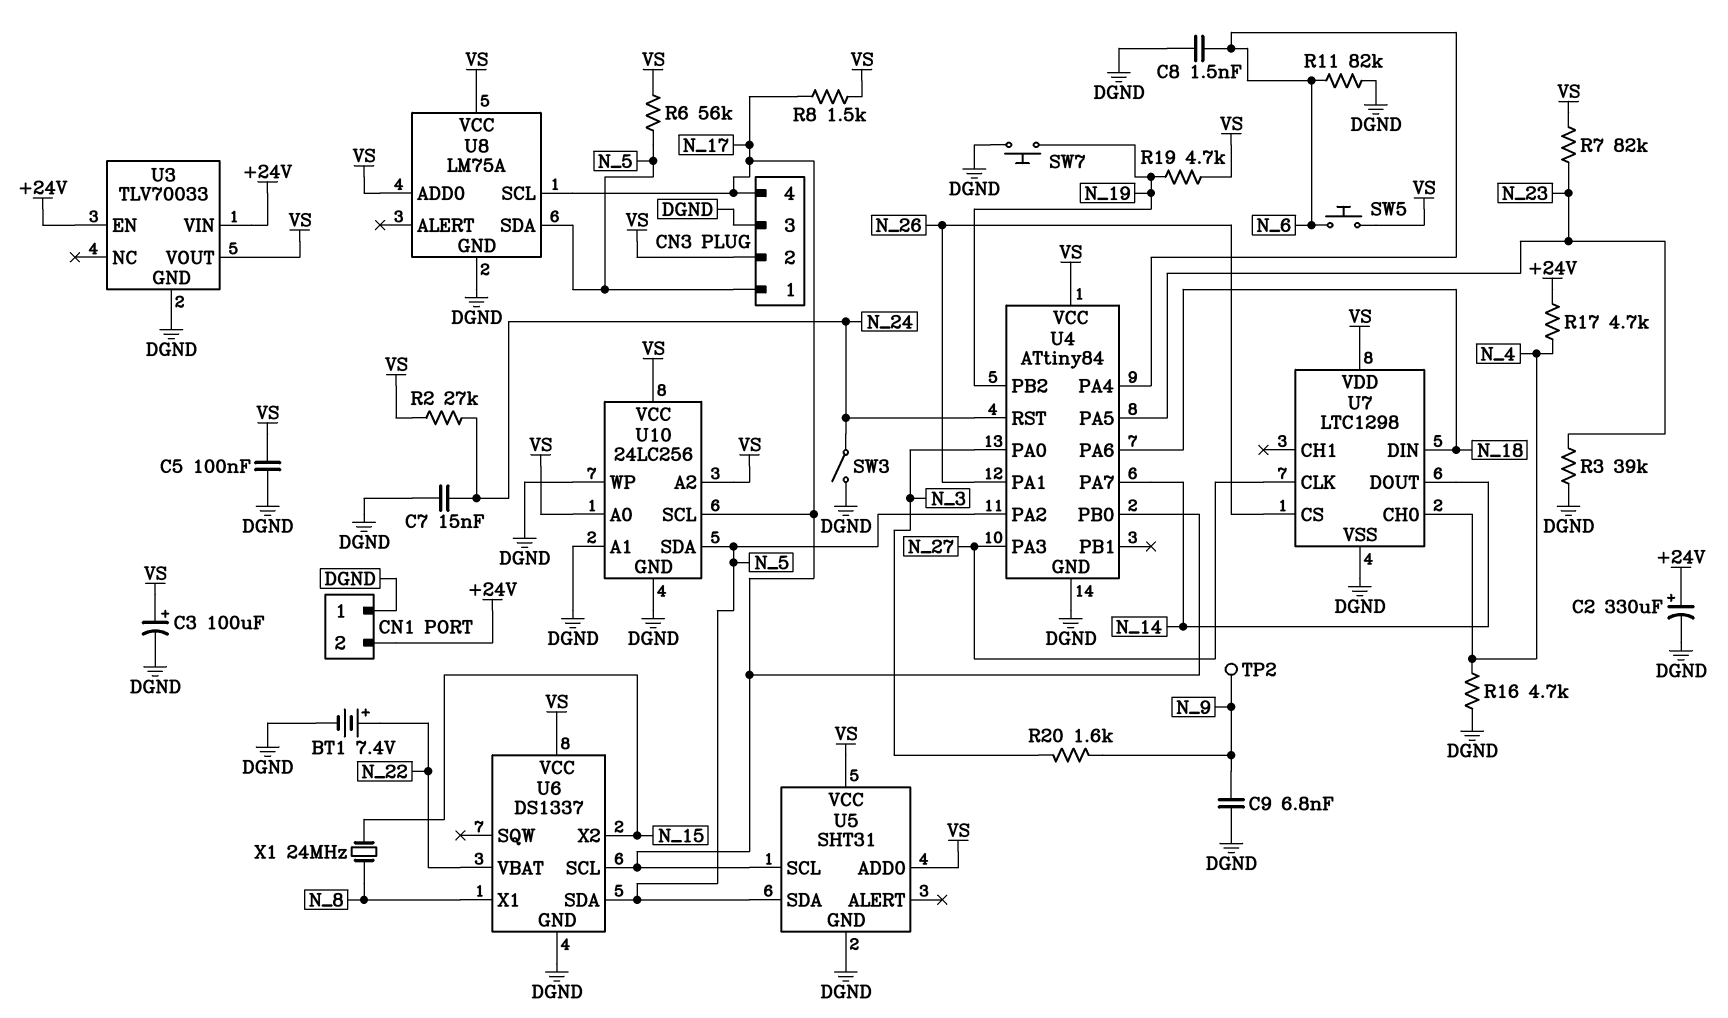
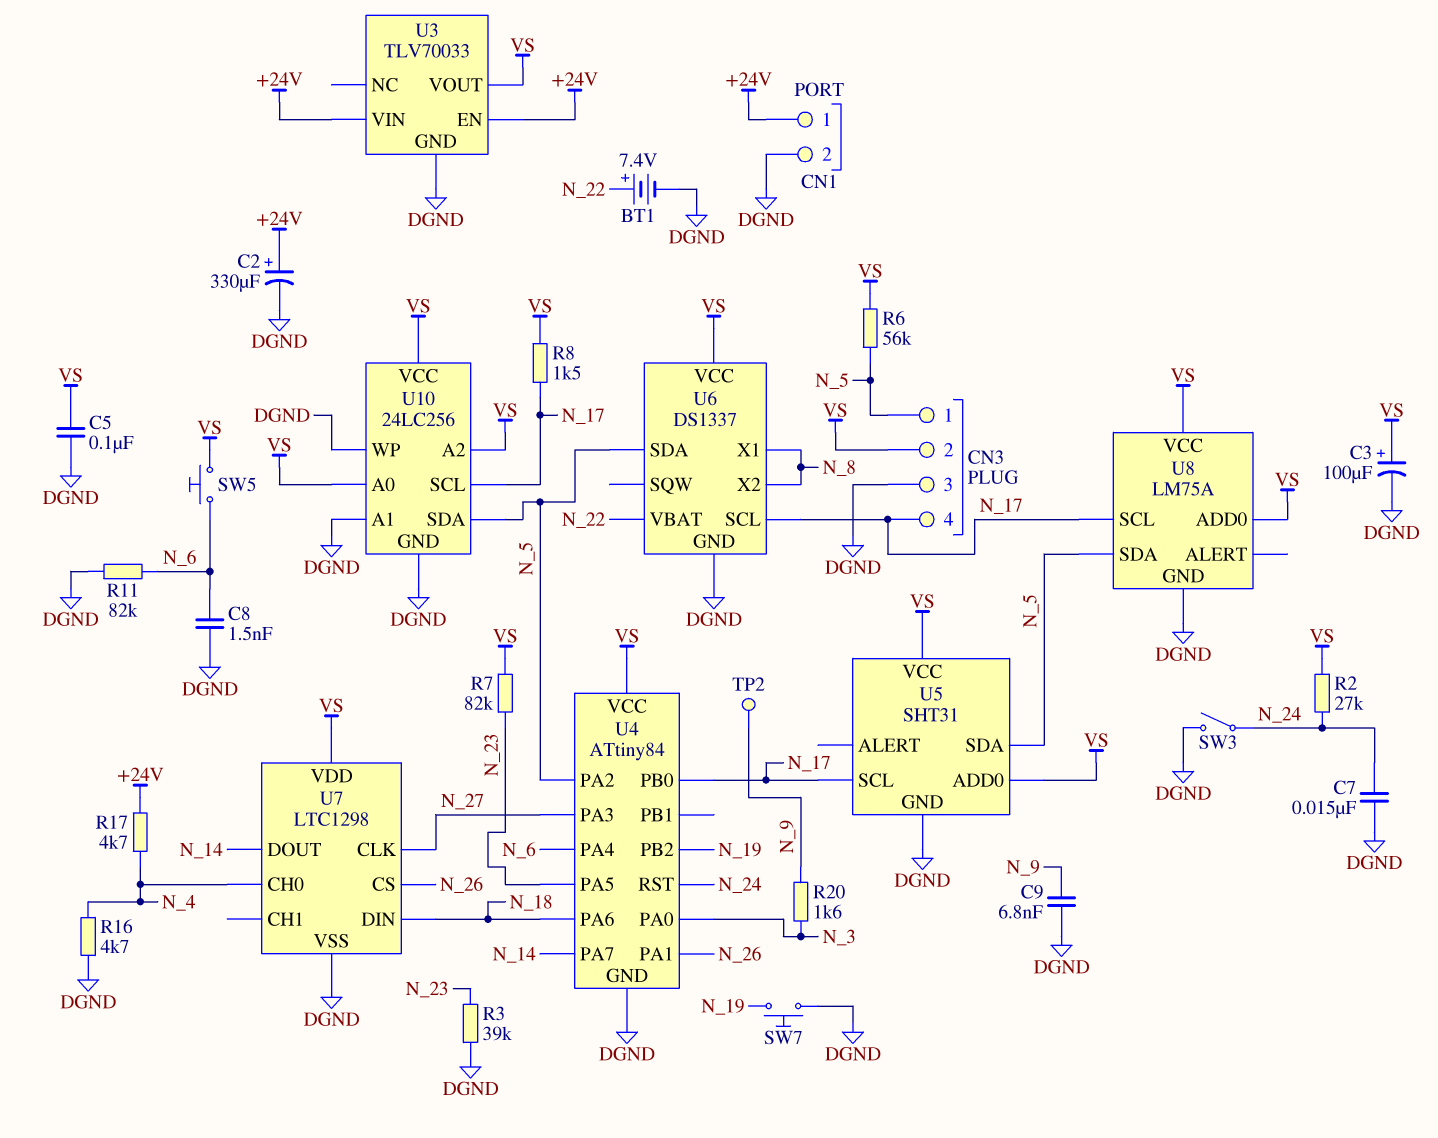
CN1 pin 1: DGND -> +24V
CN1 pin 2: +24V -> DGND
R19: 4.7k (N_19, VS) -> none
U6 pin X2: N_15 -> N_8
X1: 24MHz (N_8, N_15) -> none

